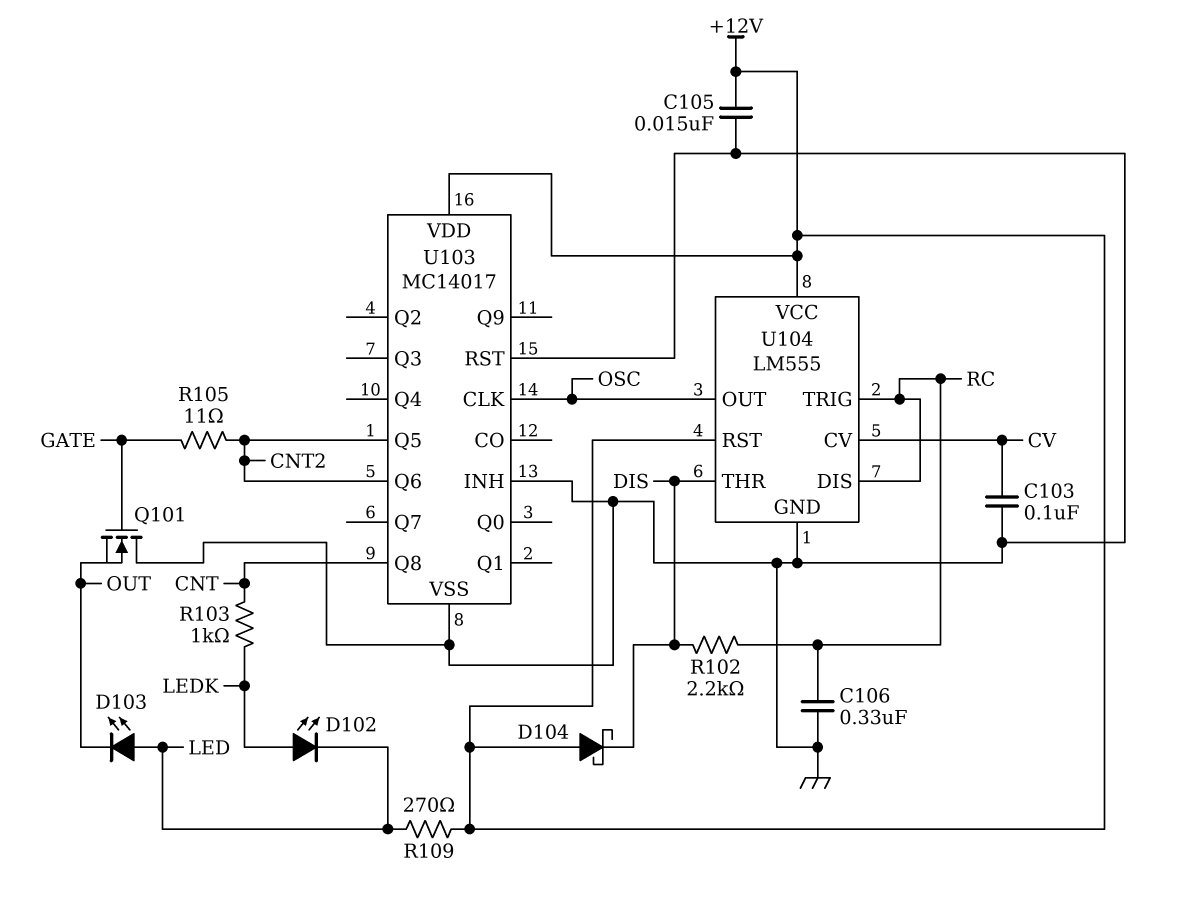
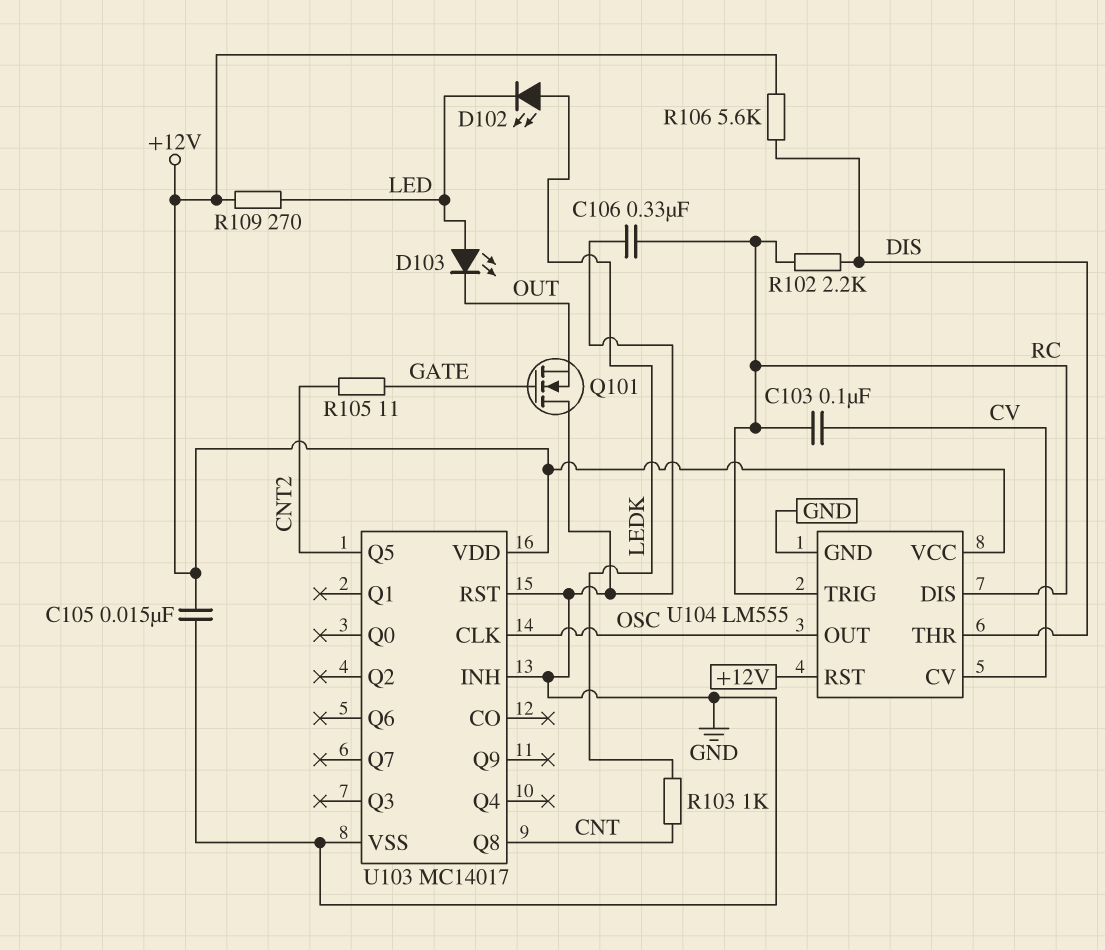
C103: 100nF (CV, GND) -> 100nF (CV, RC)
D104: schottky (A +12V, K DIS) -> none
R106: none -> 5.6k (+12V, DIS)
U103 pin Q6: CNT2 -> none

